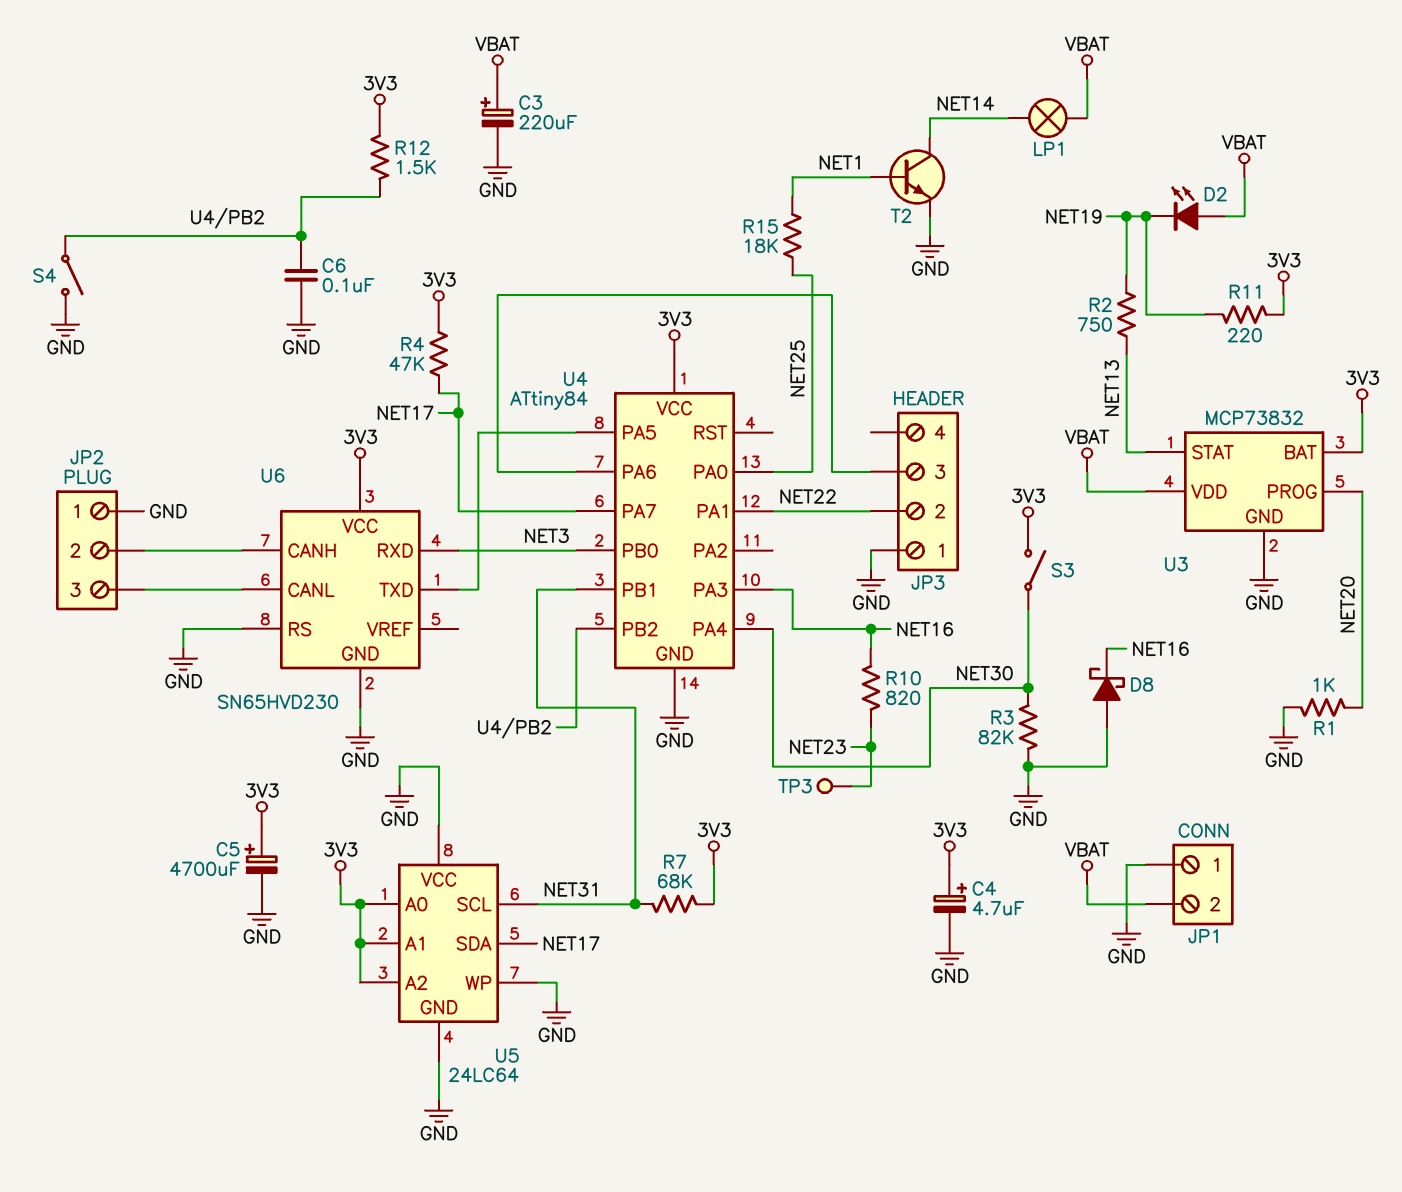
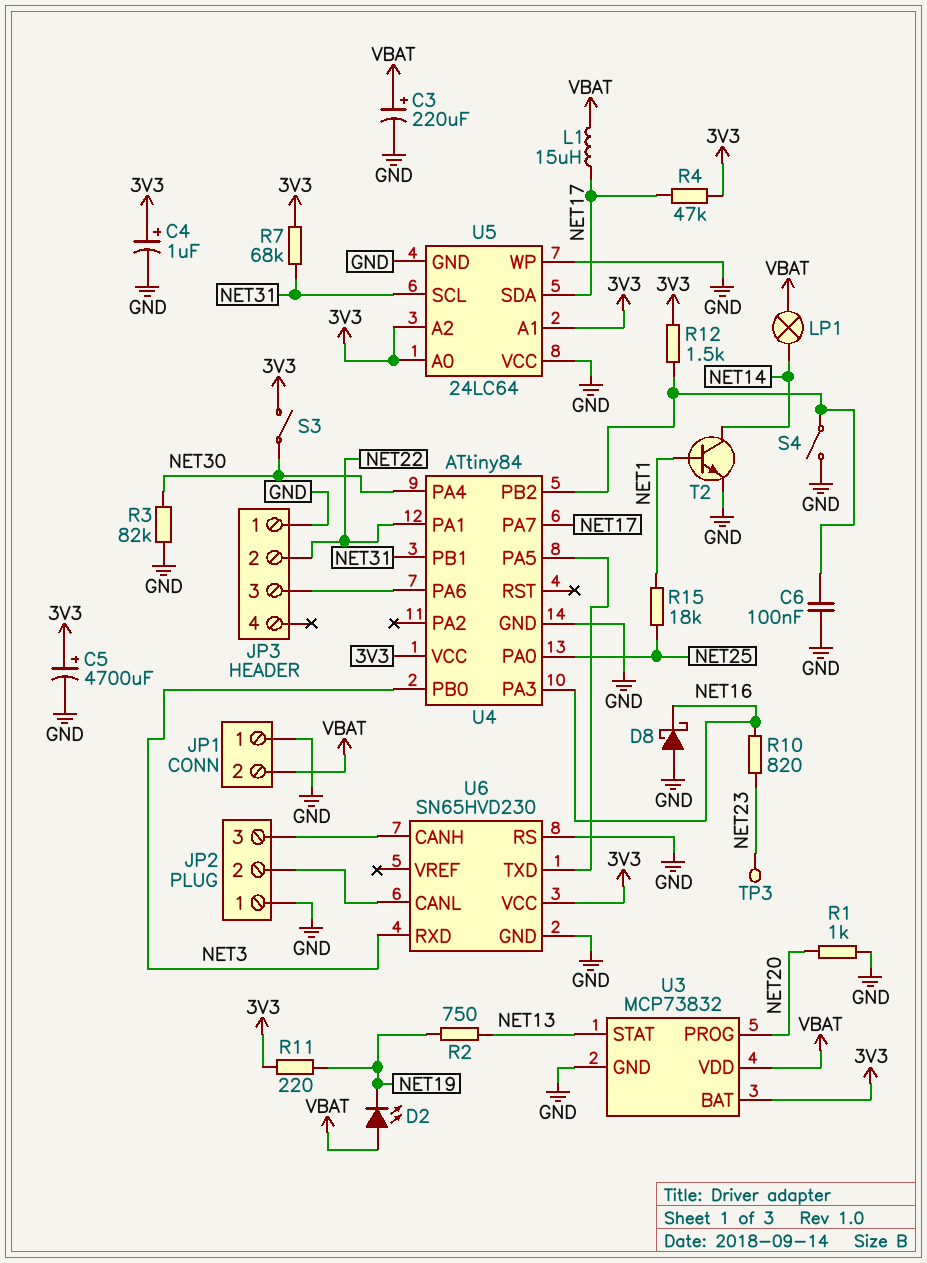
C4: 4.7uF (plus 3V3, minus GND) -> 1uF (plus 3V3, minus GND)
L1: none -> 15uH (NET17, VBAT)
U6 pin CANH: JP2/2 -> JP2/3
U6 pin CANL: JP2/3 -> JP2/2

